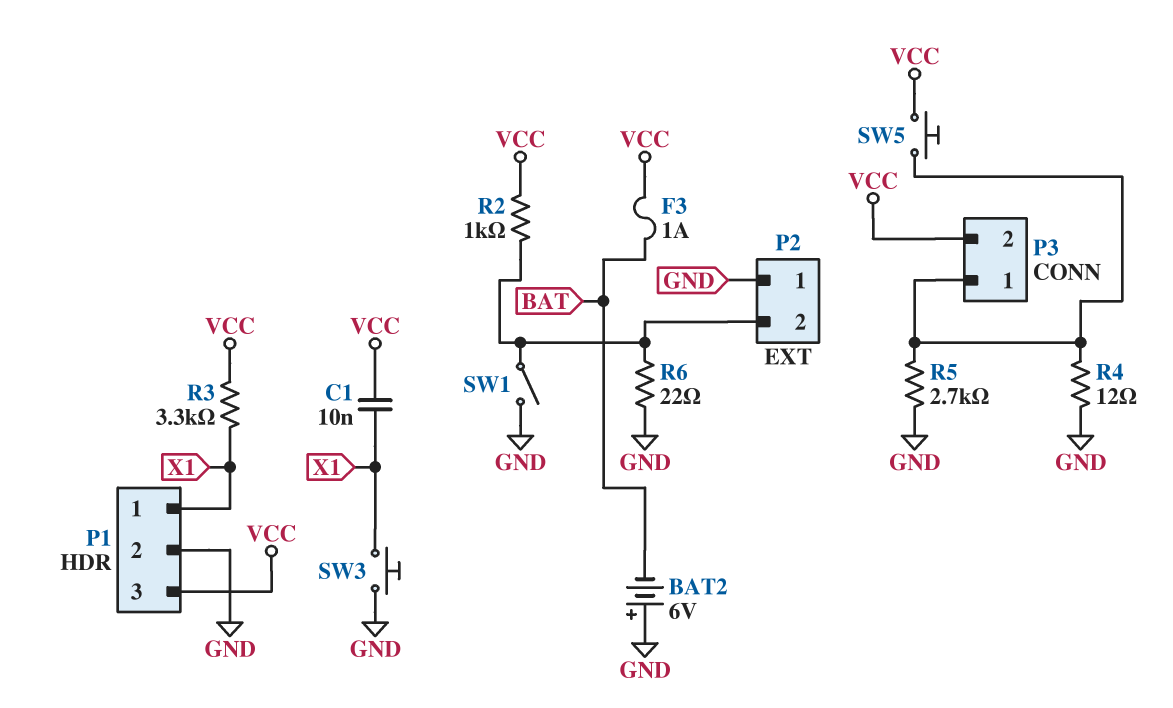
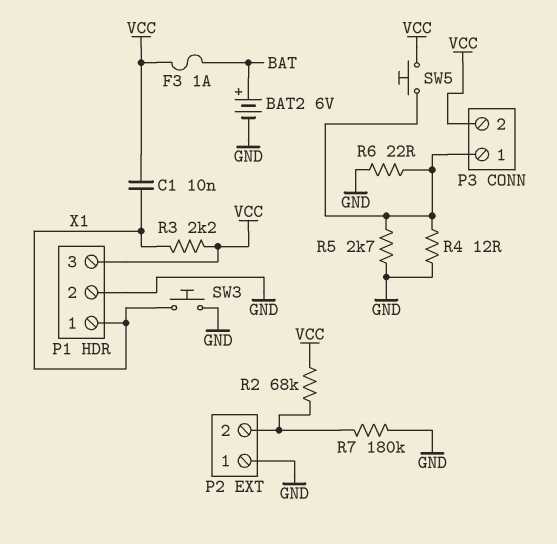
BAT2: 6V (plus GND, minus BAT) -> 6V (plus BAT, minus GND)
R2: 1k (P2/2, VCC) -> 68k (P2/2, VCC)
R3: 3.3k (VCC, X1) -> 2.2k (VCC, X1)
R6: 22 (GND, P2/2) -> 22 (GND, P3/1)
R7: none -> 180k (GND, P2/2)
SW1: switch (GND, P2/2) -> none

